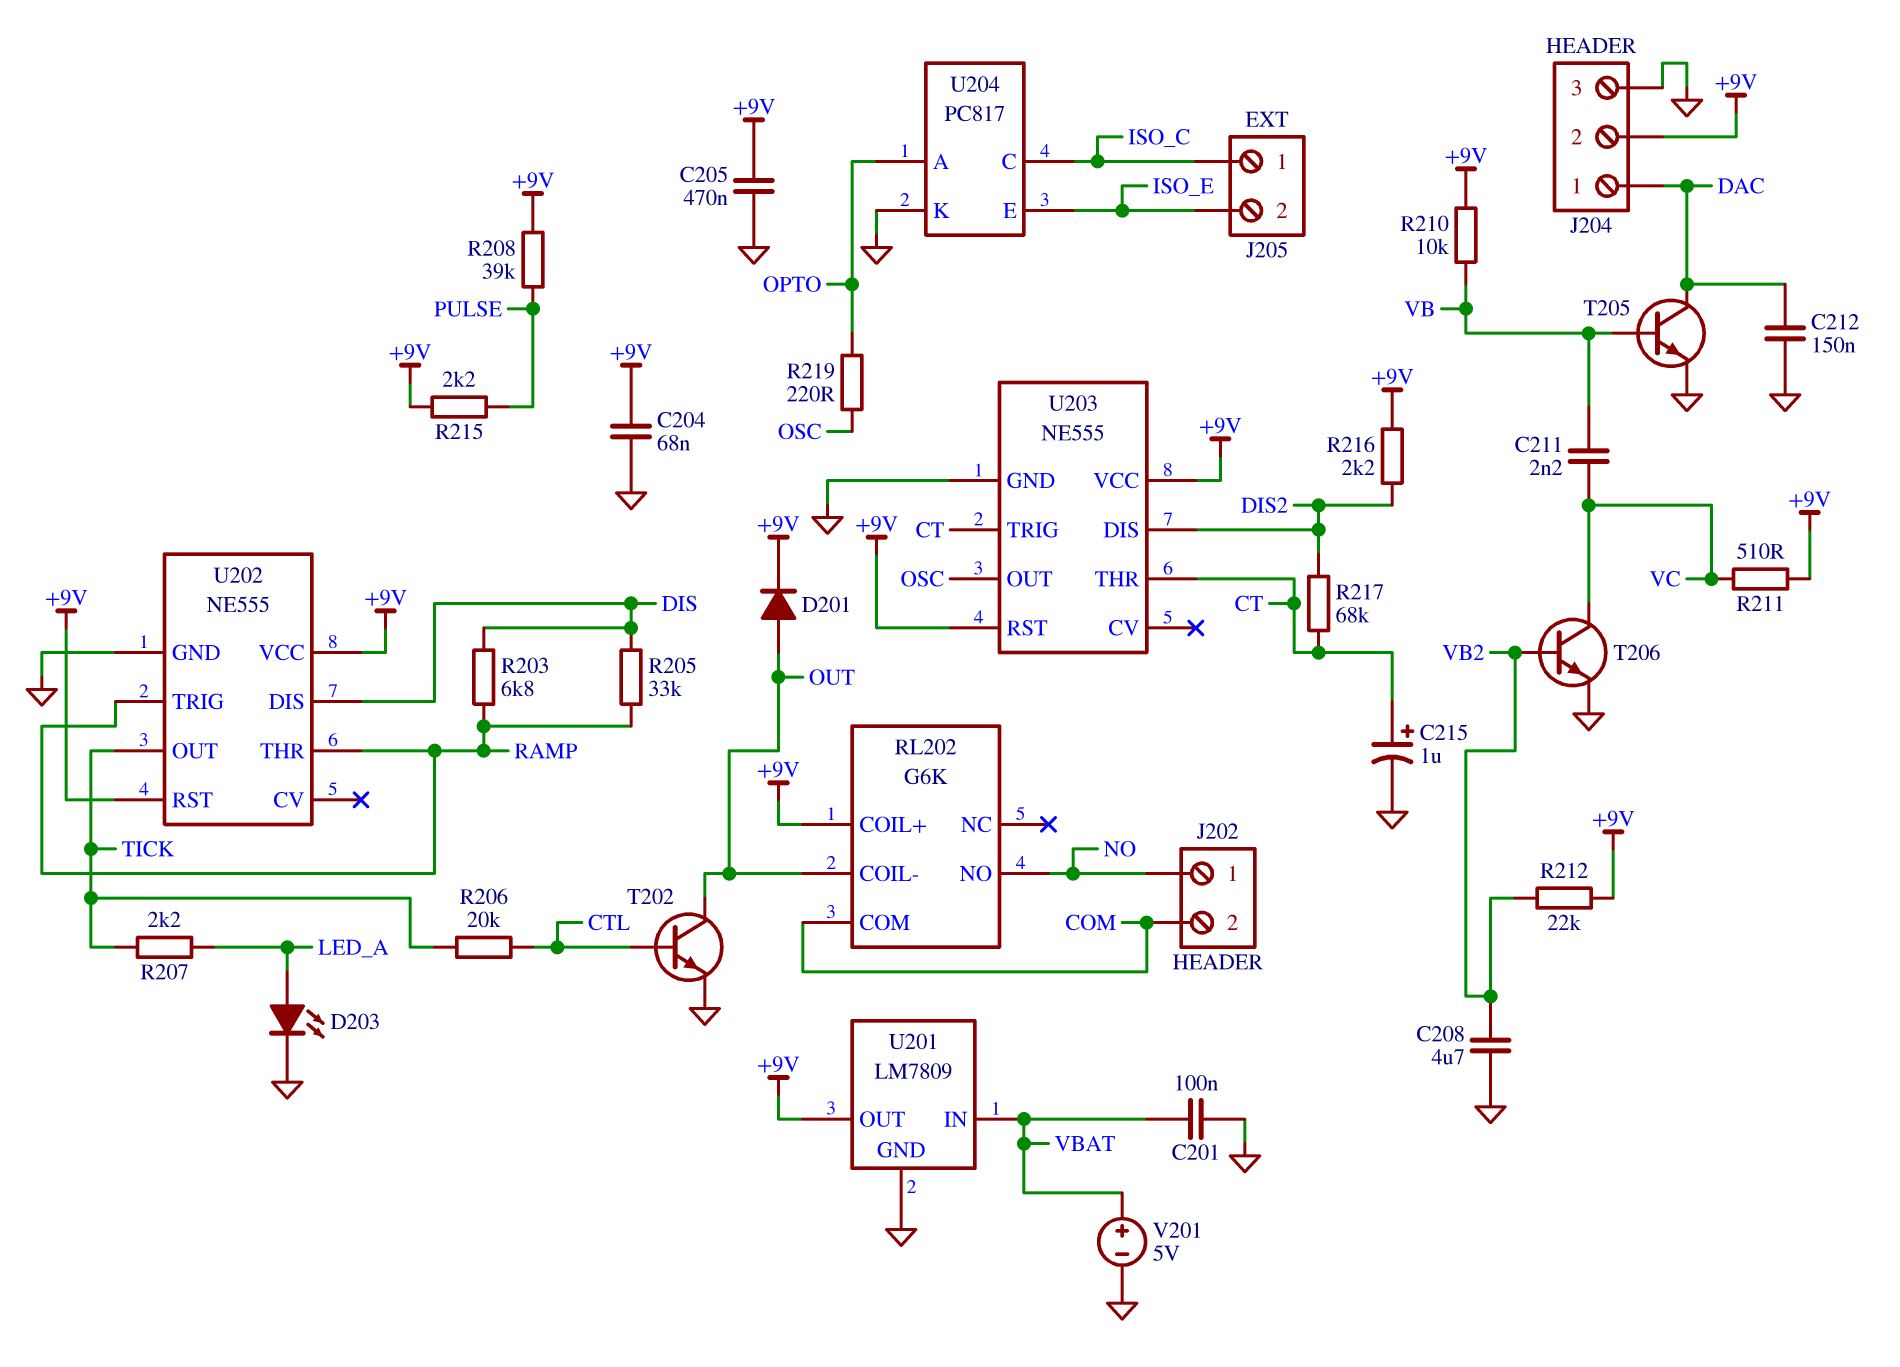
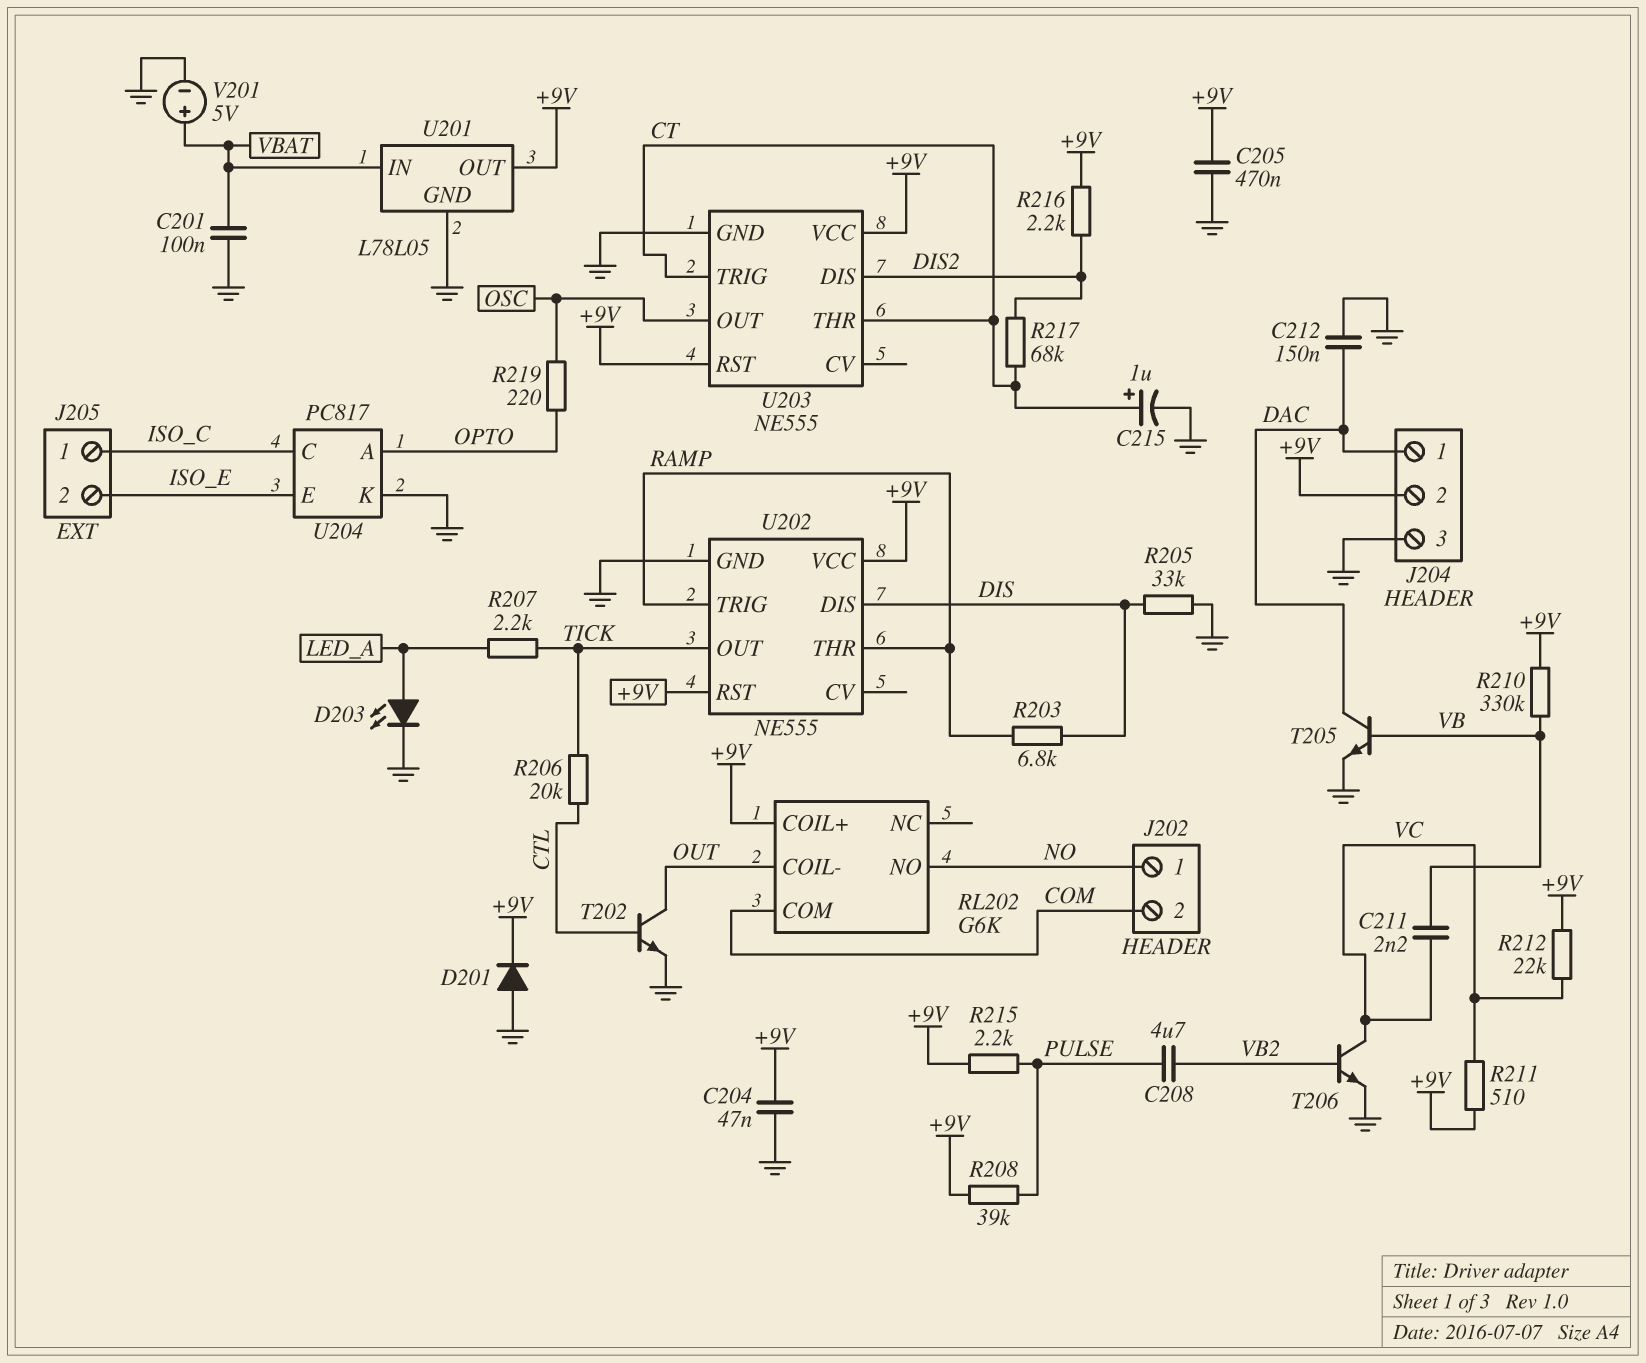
C204: 68nF (+9V, GND) -> 47nF (+9V, GND)
C208: 4.7uF (GND, VB2) -> 4.7uF (PULSE, VB2)
D201: diode (A OUT, K +9V) -> diode (A GND, K +9V)
R205: 33k (DIS, RAMP) -> 33k (DIS, GND)
R210: 10k (+9V, VB) -> 330k (+9V, VB)
R212: 22k (+9V, VB2) -> 22k (+9V, VC)
U201: LM7809 -> L78L05

